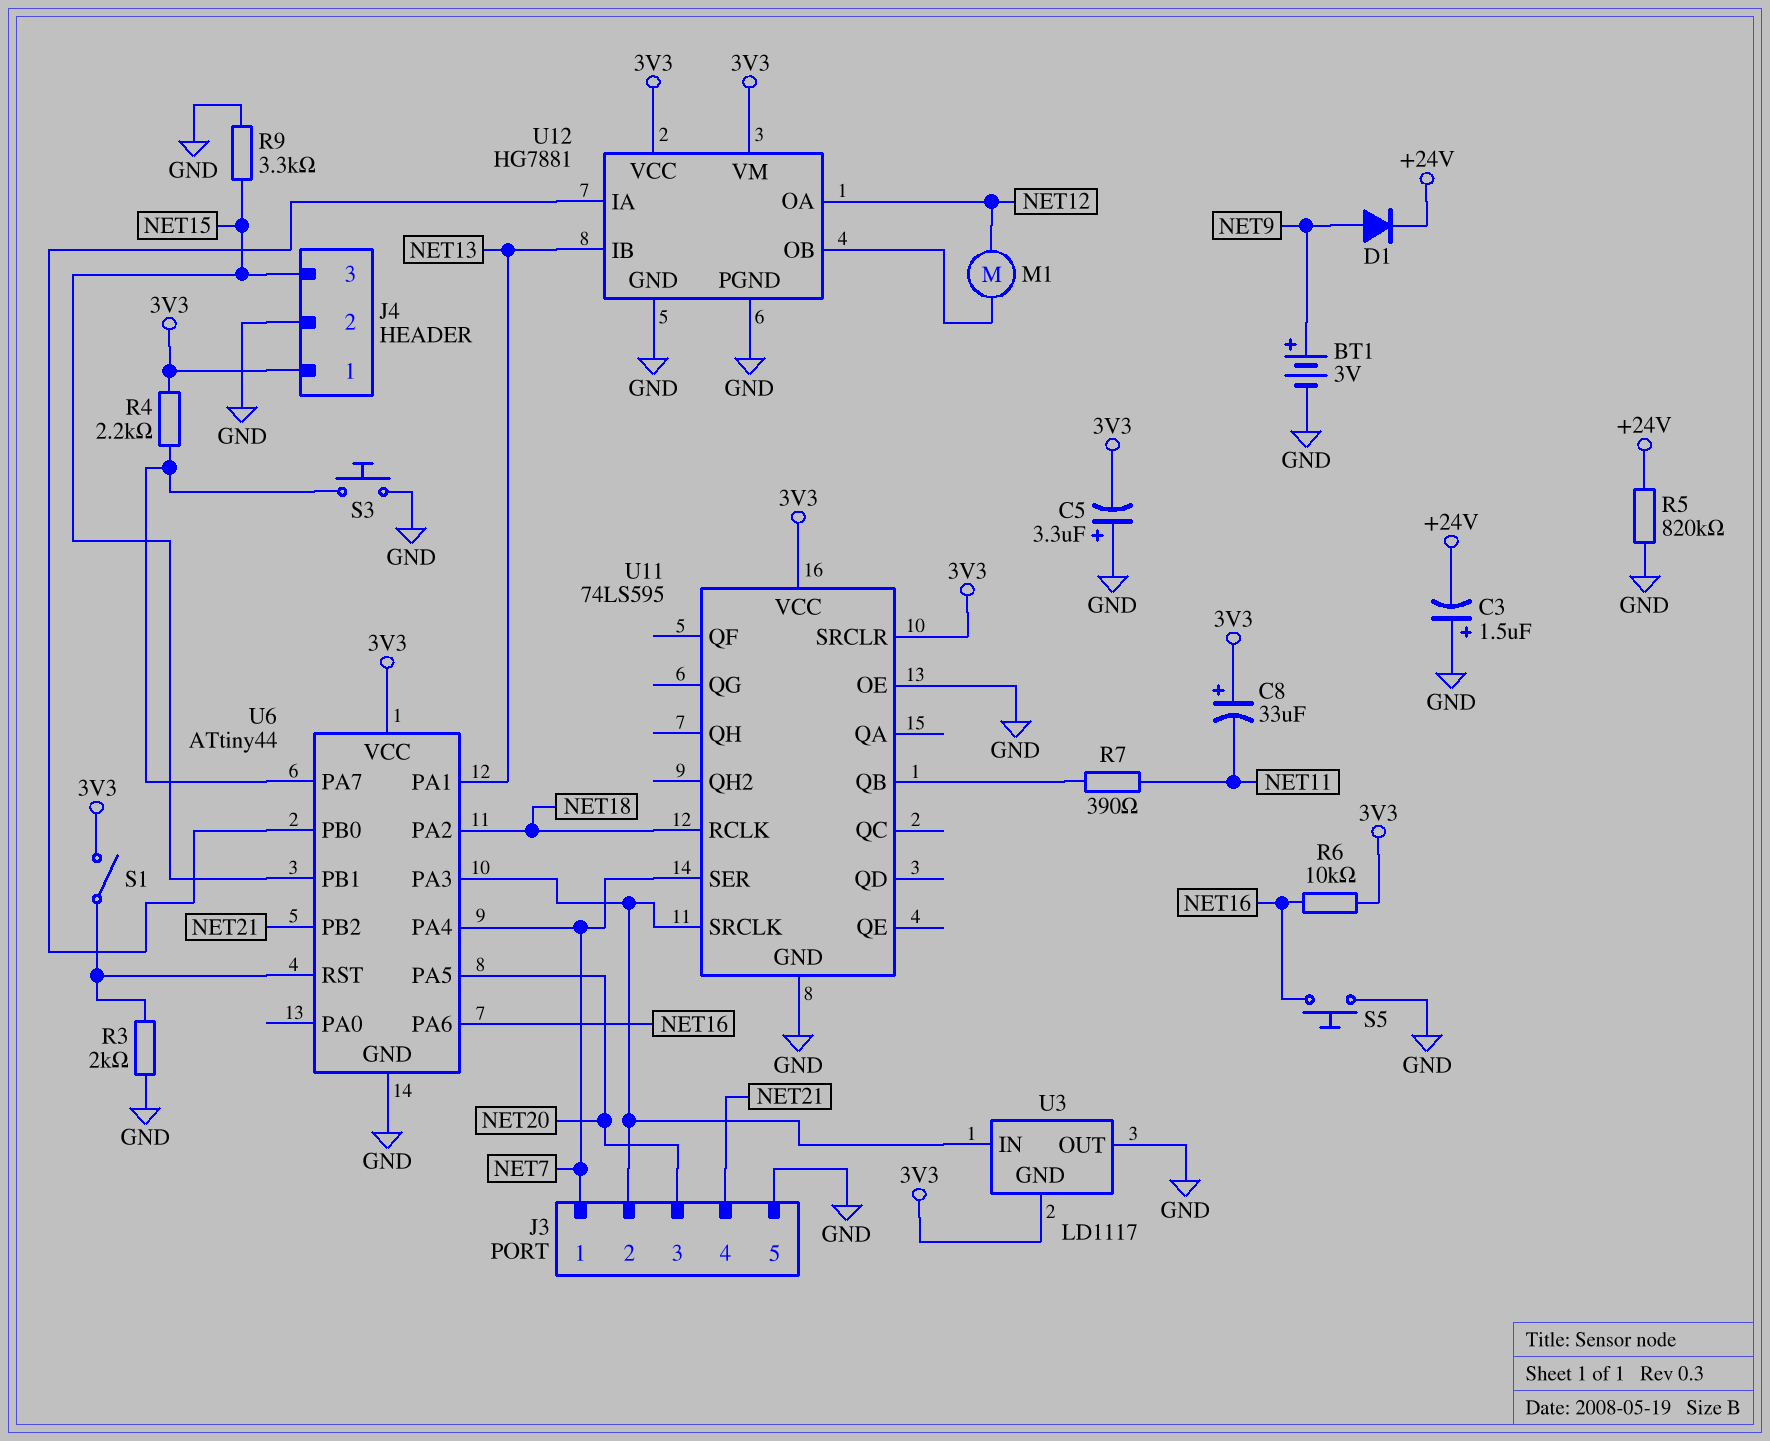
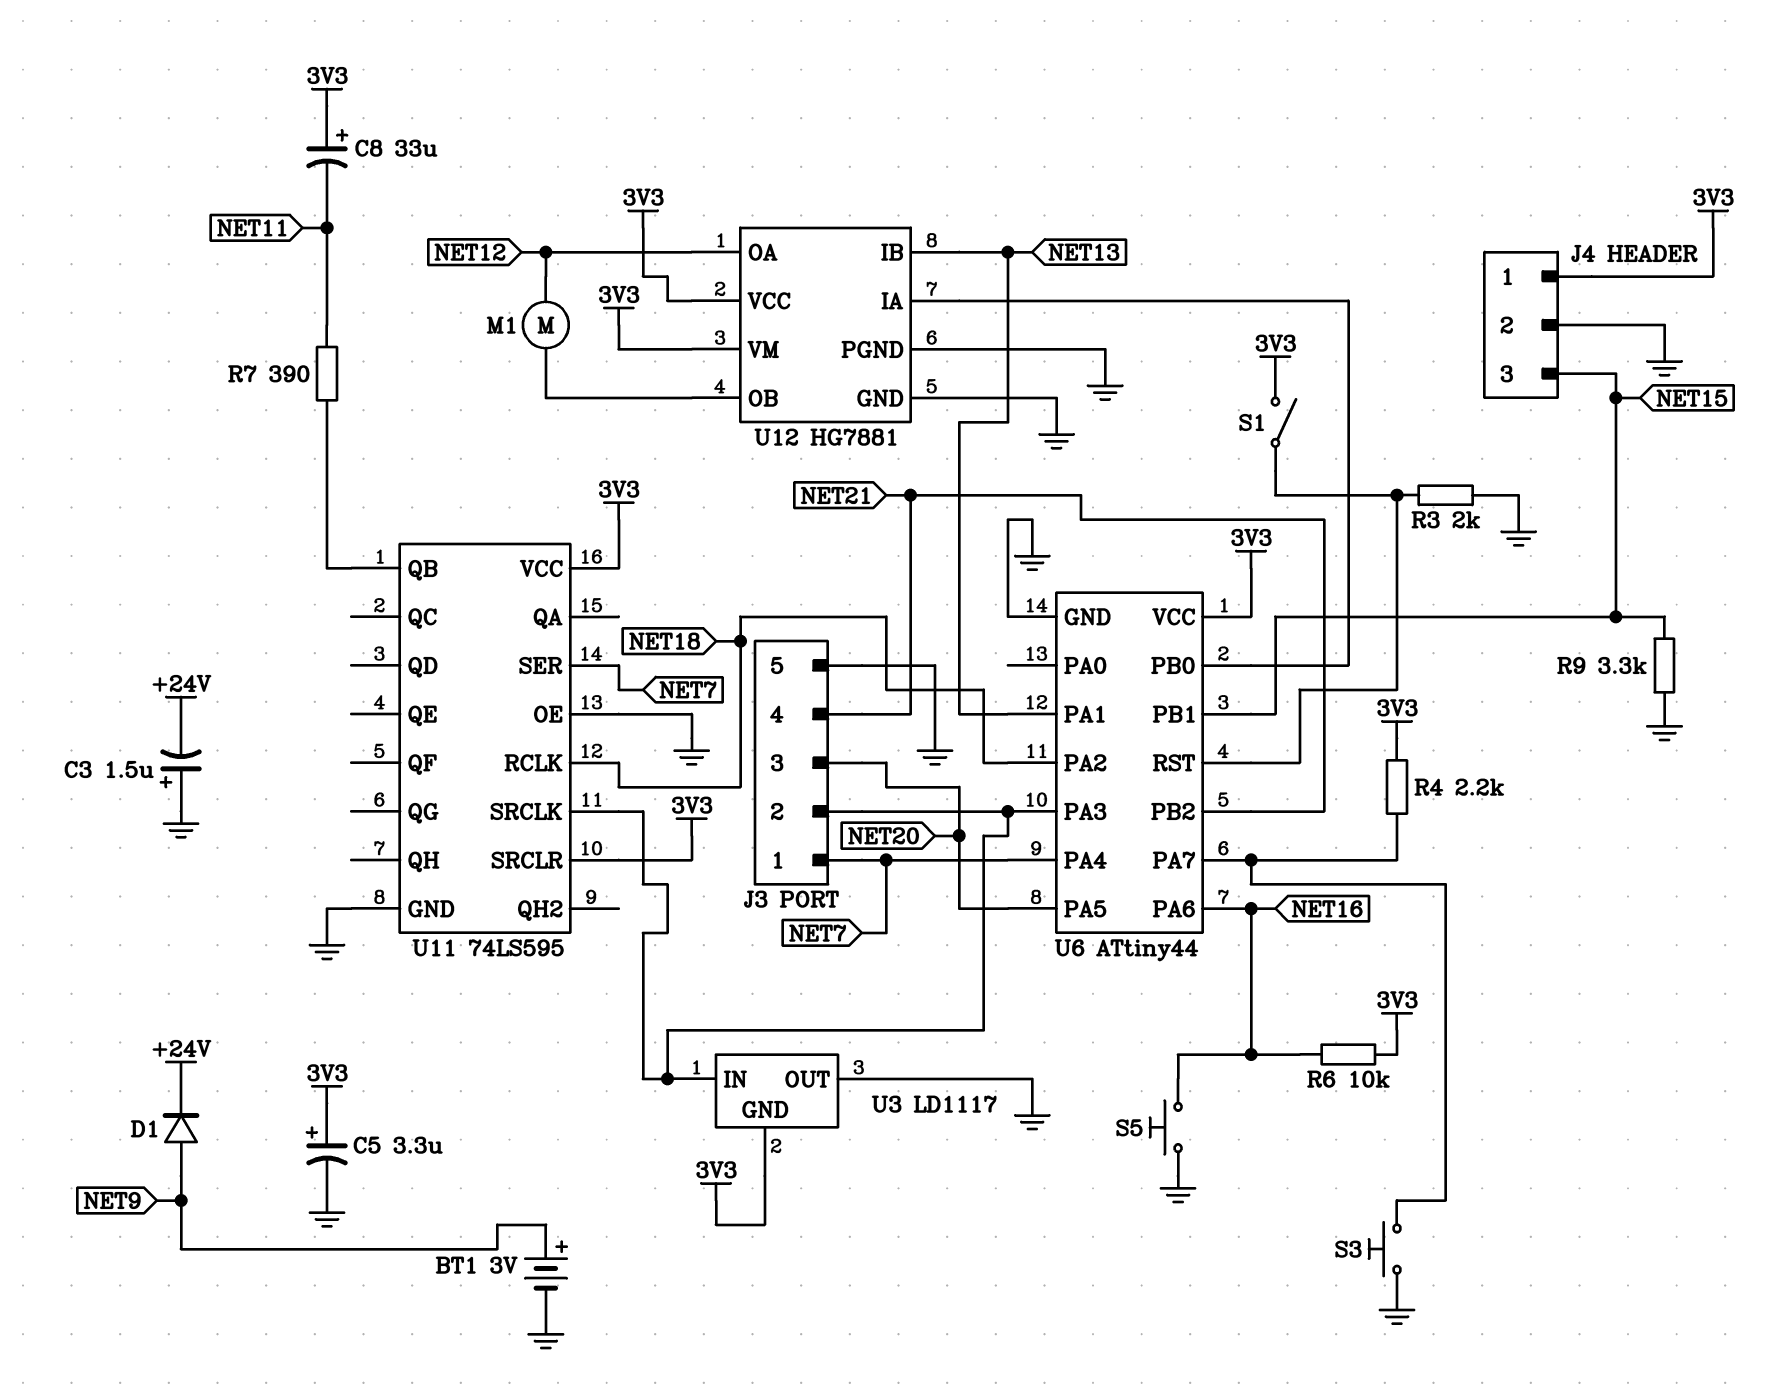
C5: 3.3uF (plus GND, minus 3V3) -> 3.3uF (plus 3V3, minus GND)
R5: 820k (+24V, GND) -> none

